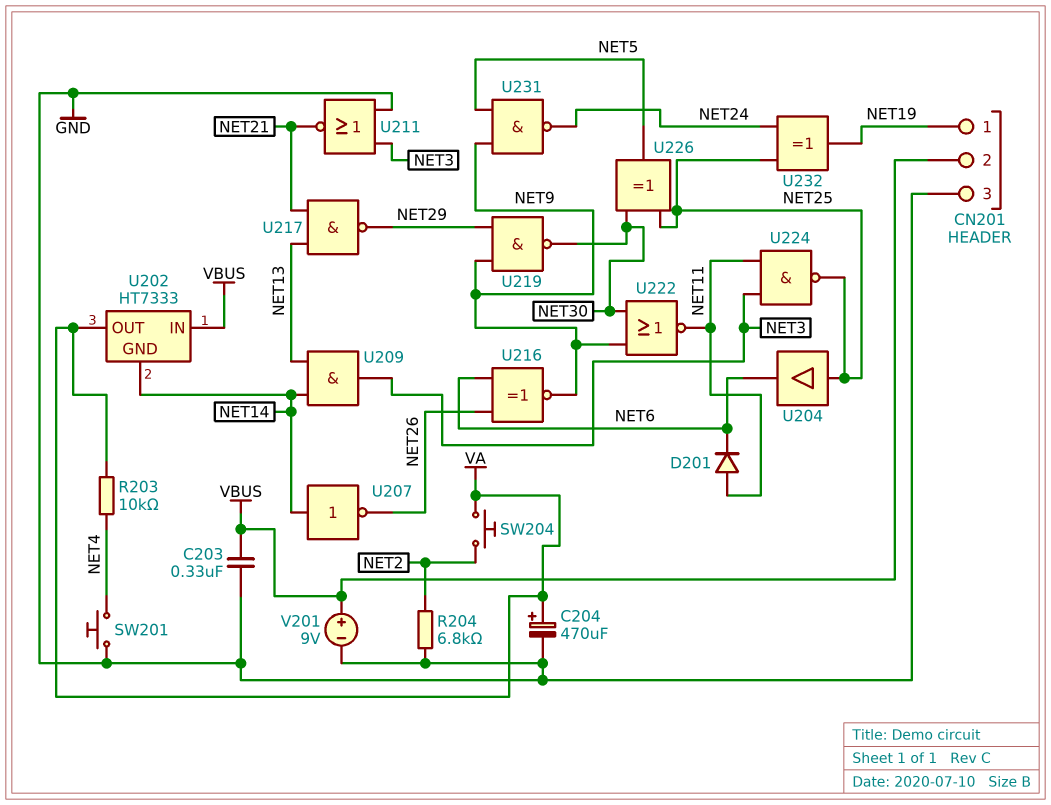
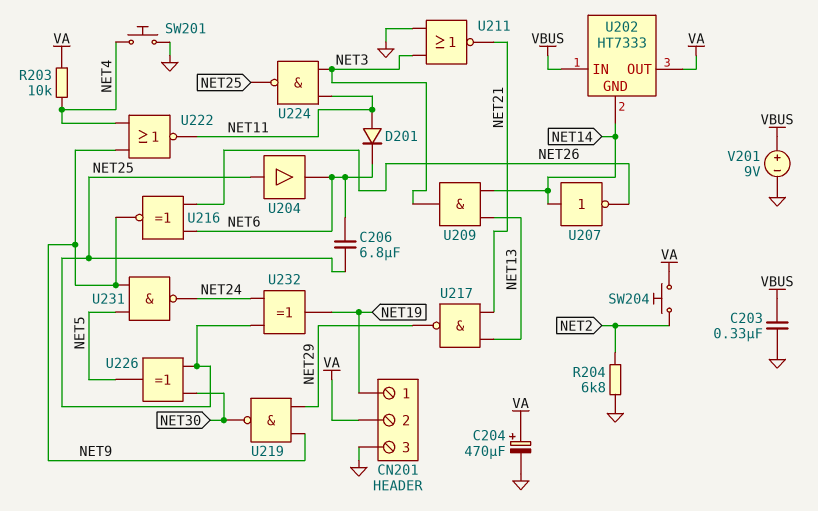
C206: none -> 6.8uF (NET6, NET25)
CN201 pin 2: VBUS -> VA
U222: NOR (in NET9, in NET30, out NET11) -> NOR (in NET4, in NET9, out NET11)

